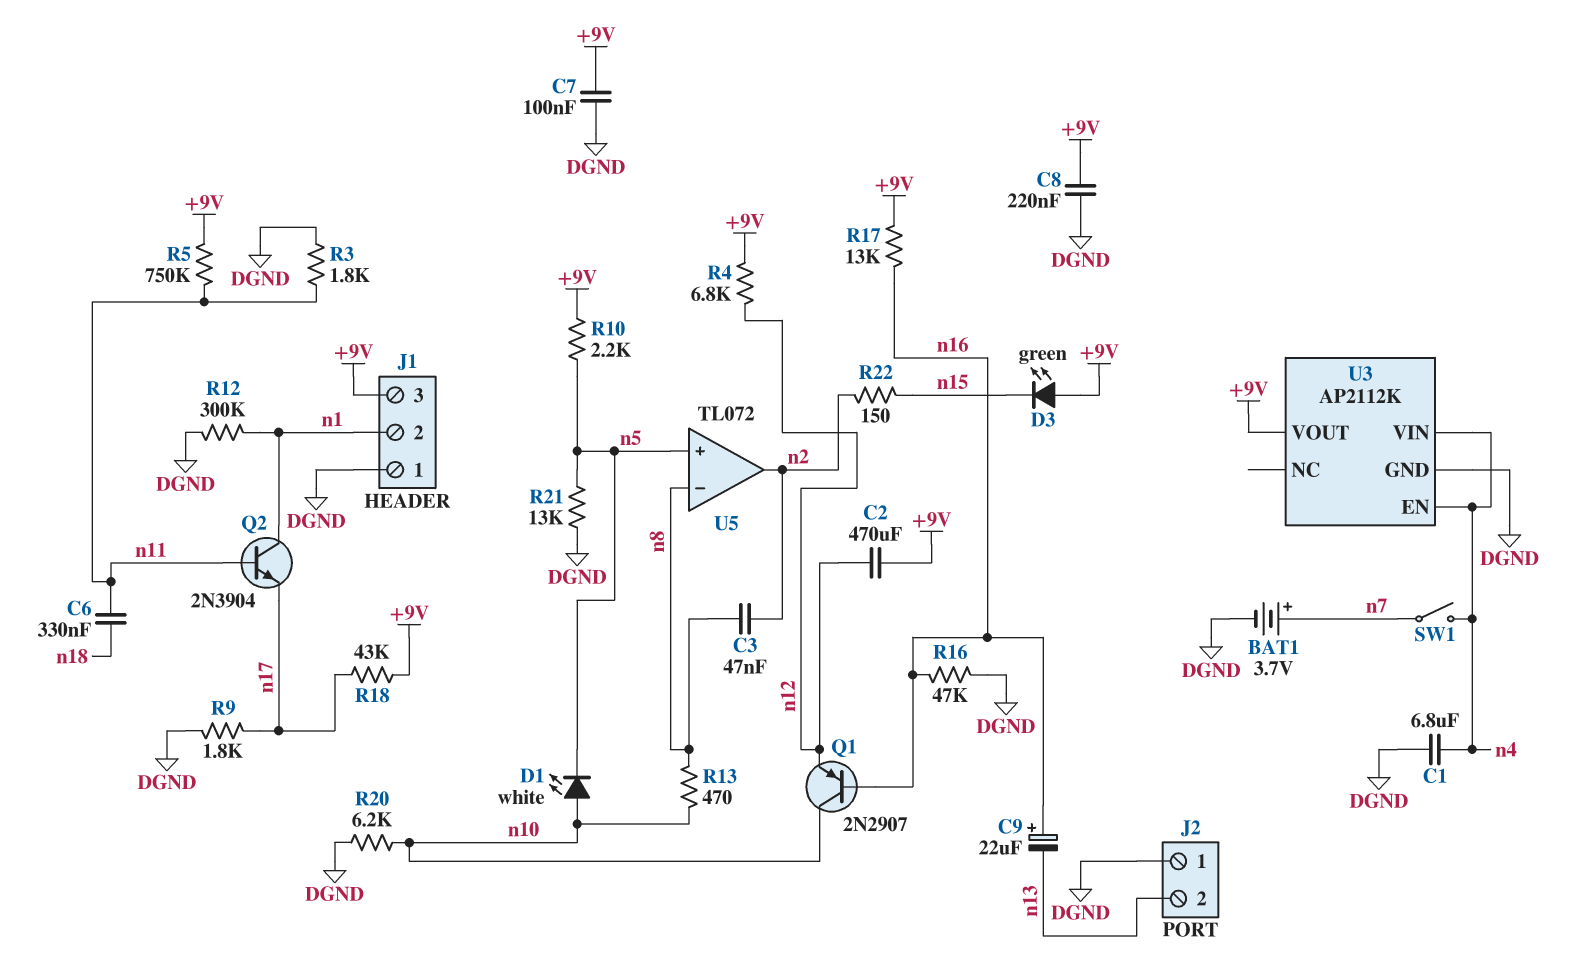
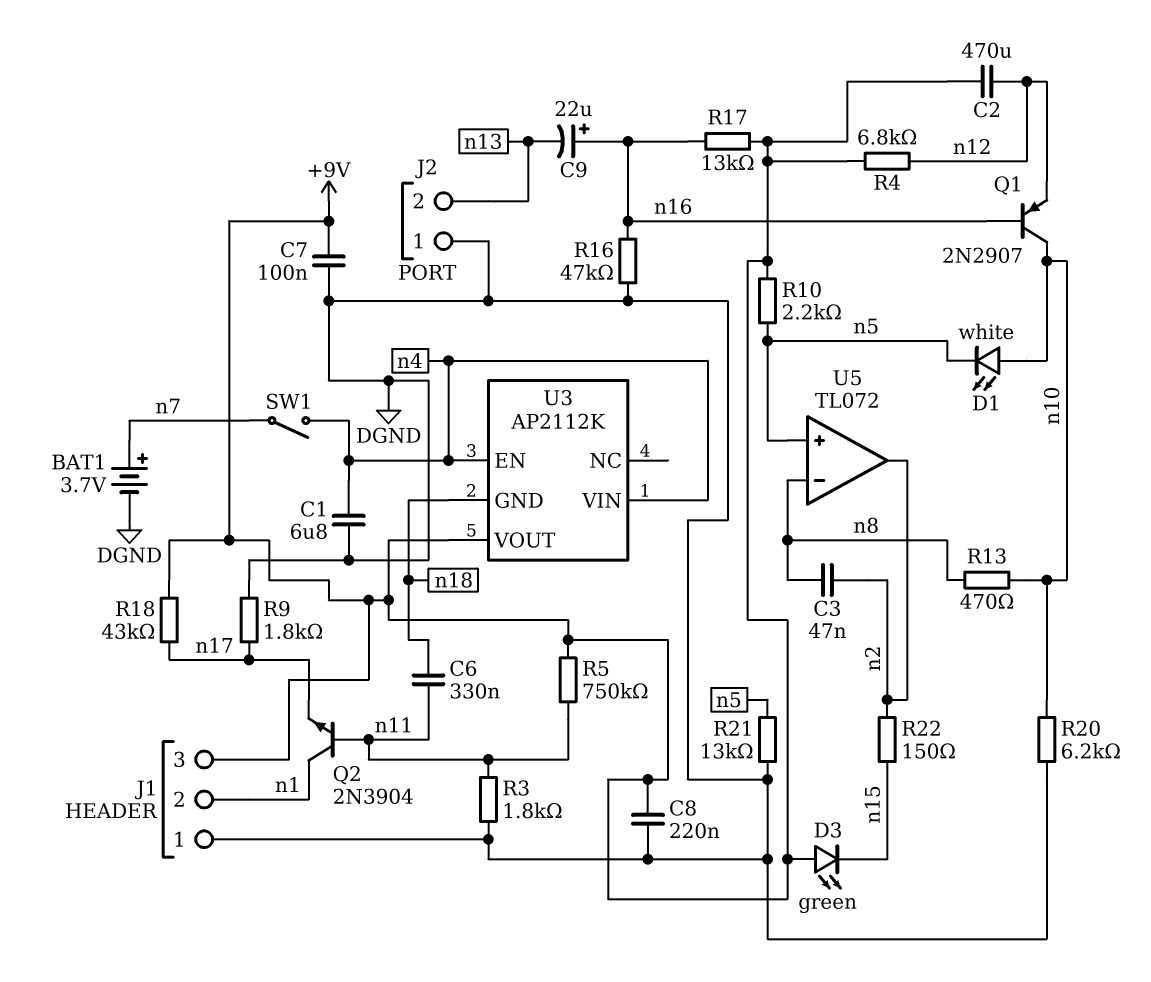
R12: 300k (DGND, n1) -> none
U3 pin GND: DGND -> n18

